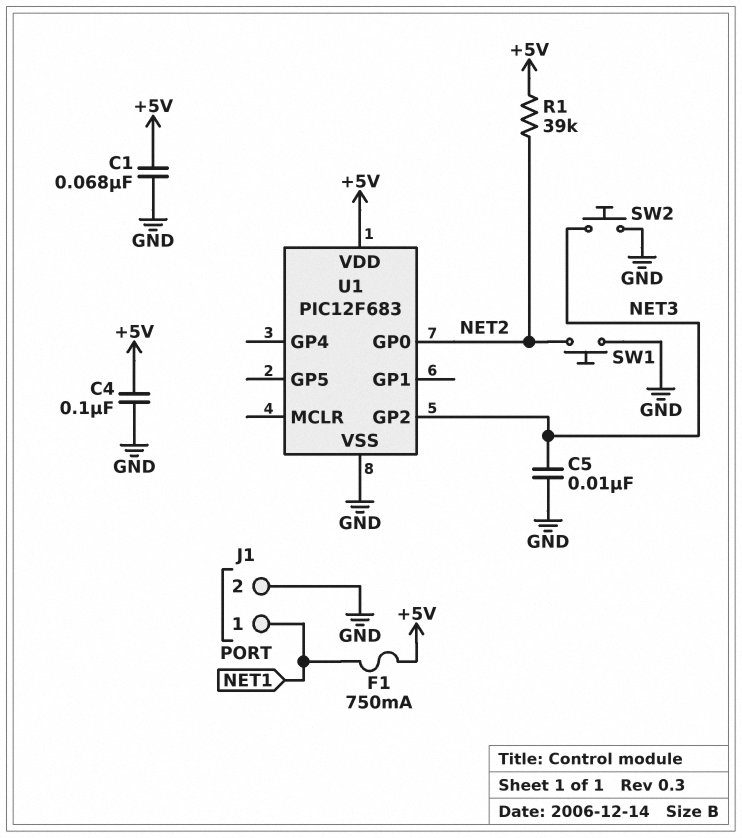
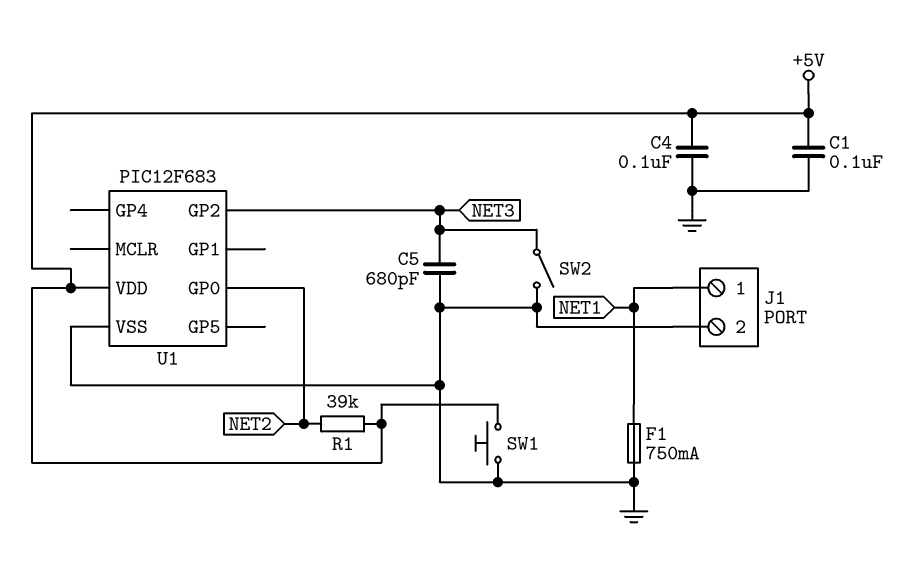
C1: 68nF (+5V, GND) -> 100nF (+5V, GND)
C5: 10nF (GND, NET3) -> 680pF (GND, NET3)
F1: 750mA (+5V, NET1) -> 750mA (GND, NET1)
SW1: button (GND, NET2) -> button (+5V, GND)
SW2: button (GND, NET3) -> switch (GND, NET3)

